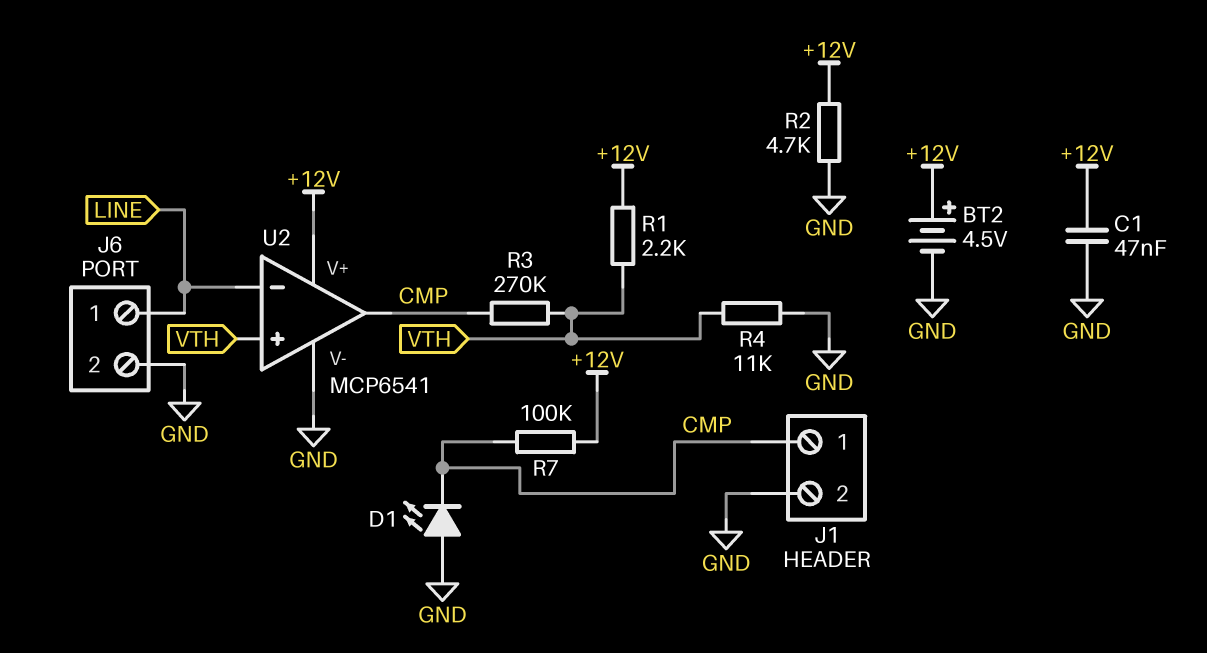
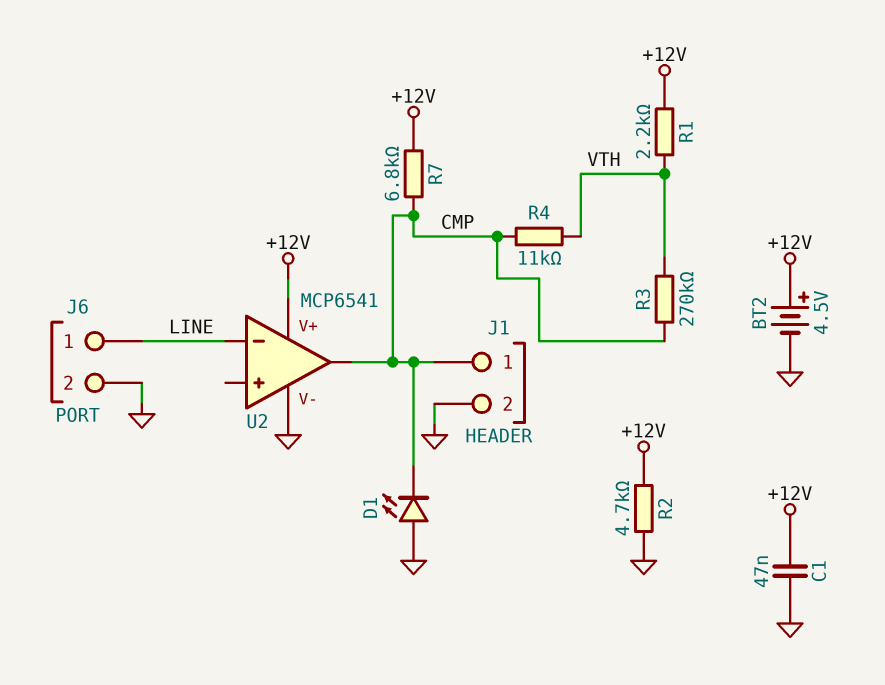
R4: 11k (GND, VTH) -> 11k (CMP, VTH)
R7: 100k (+12V, CMP) -> 6.8k (+12V, CMP)
U2 pin in+: VTH -> none

